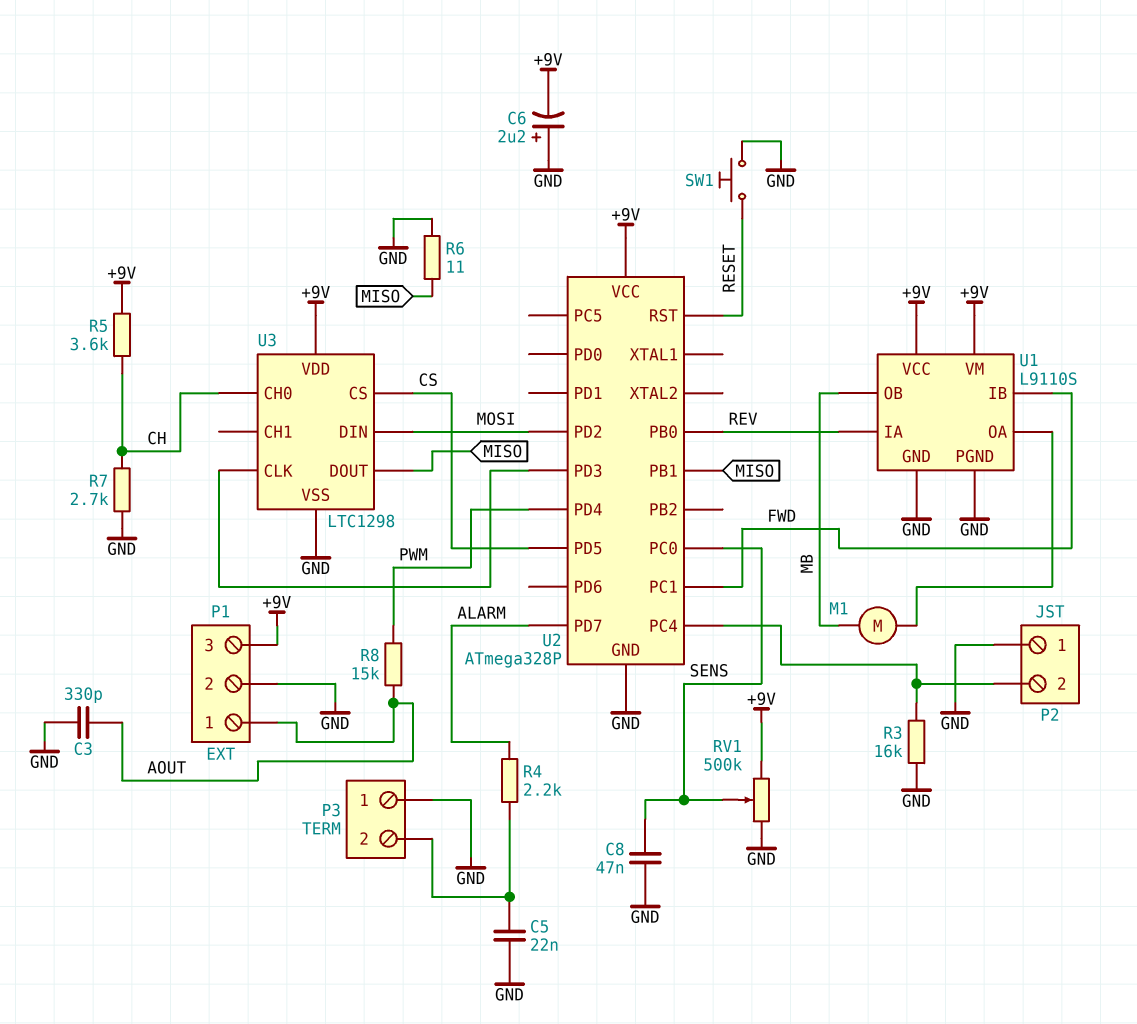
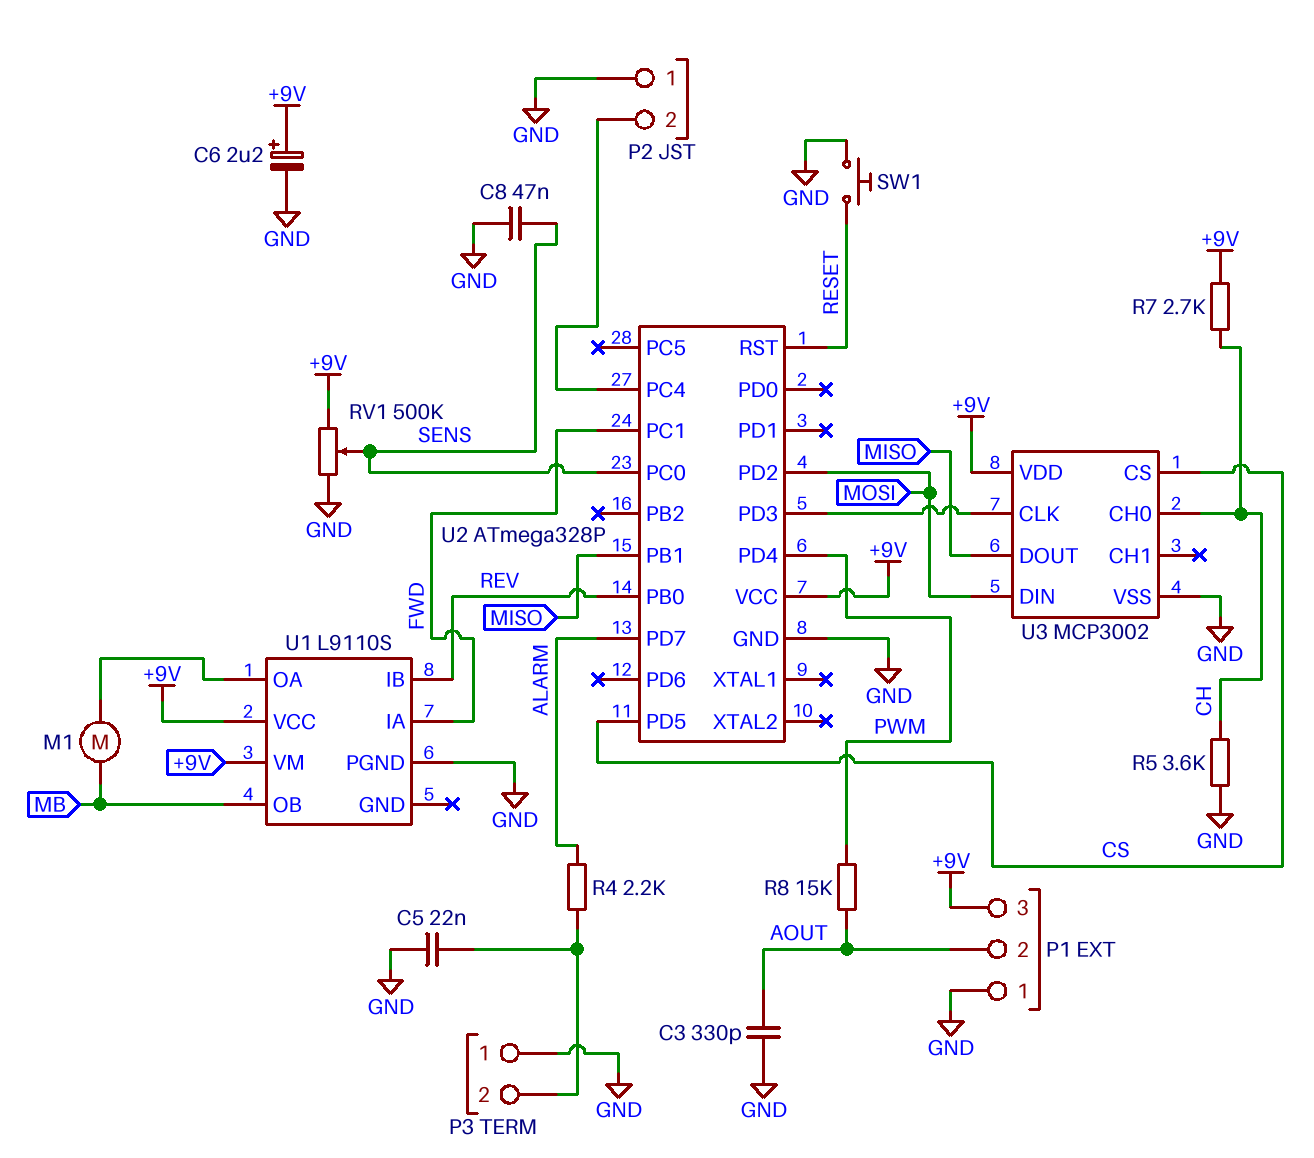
C6: 2.2uF (plus GND, minus +9V) -> 2.2uF (plus +9V, minus GND)
P1 pin 1: AOUT -> GND
P1 pin 2: GND -> AOUT
R3: 16k (GND, P2/2) -> none
R5: 3.6k (+9V, CH) -> 3.6k (CH, GND)
R6: 11 (GND, MISO) -> none
R7: 2.7k (CH, GND) -> 2.7k (+9V, CH)
U1 pin GND: GND -> none
U1 pin IA: REV -> FWD
U1 pin IB: FWD -> REV
U3: LTC1298 -> MCP3002

